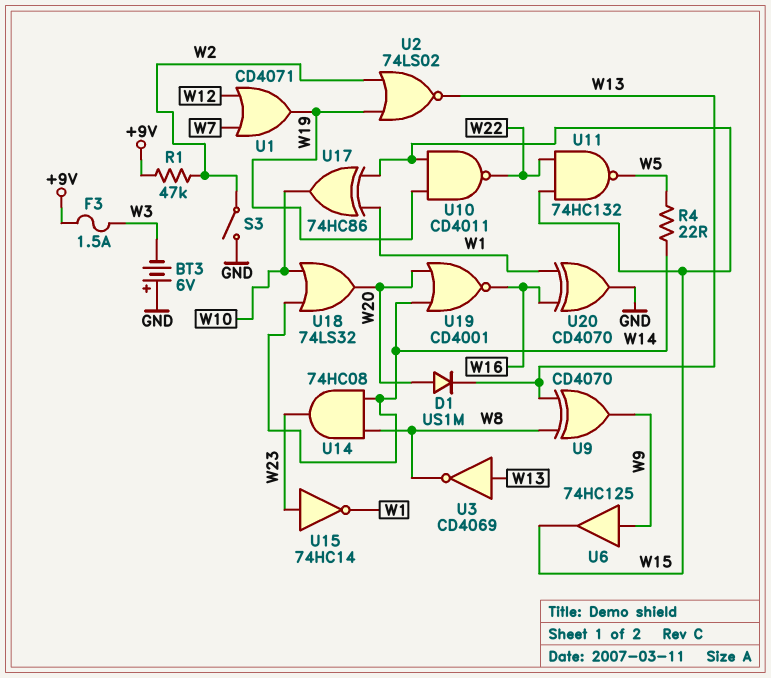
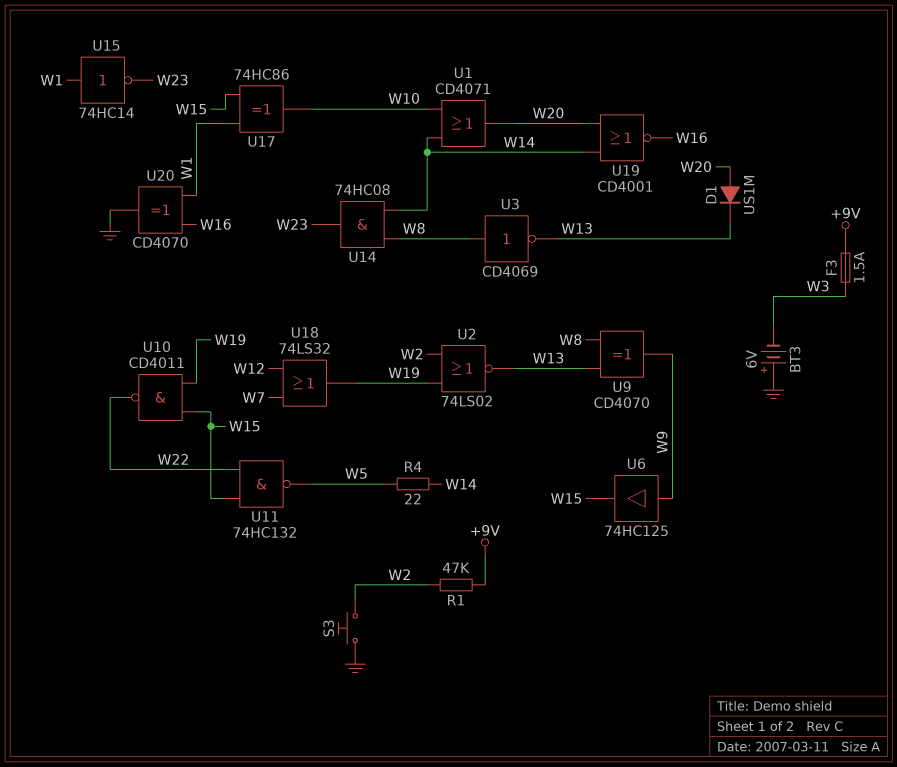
S3: switch (GND, W2) -> button (GND, W2)
U1: OR CD4071 (in W7, in W12, out W19) -> OR CD4071 (in W10, in W14, out W20)
U3: NOT CD4069 (in W13, out W8) -> NOT CD4069 (in W8, out W13)
U15: NOT 74HC14 (in W23, out W1) -> NOT 74HC14 (in W1, out W23)
U18: OR 74LS32 (in W10, in W14, out W20) -> OR 74LS32 (in W7, in W12, out W19)

